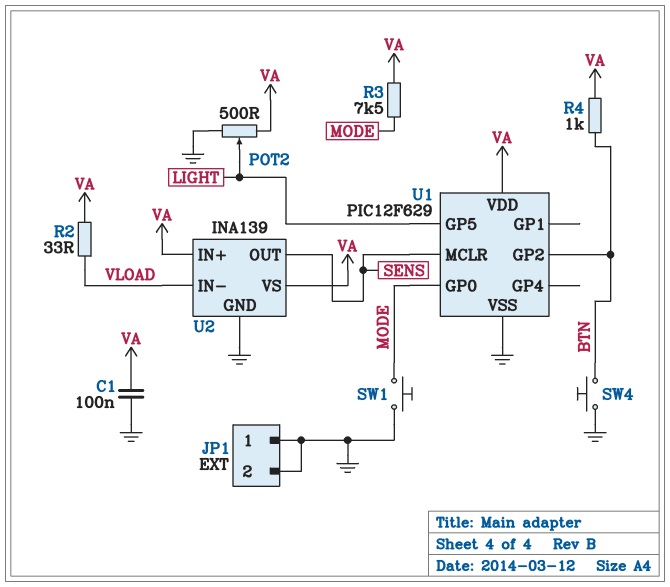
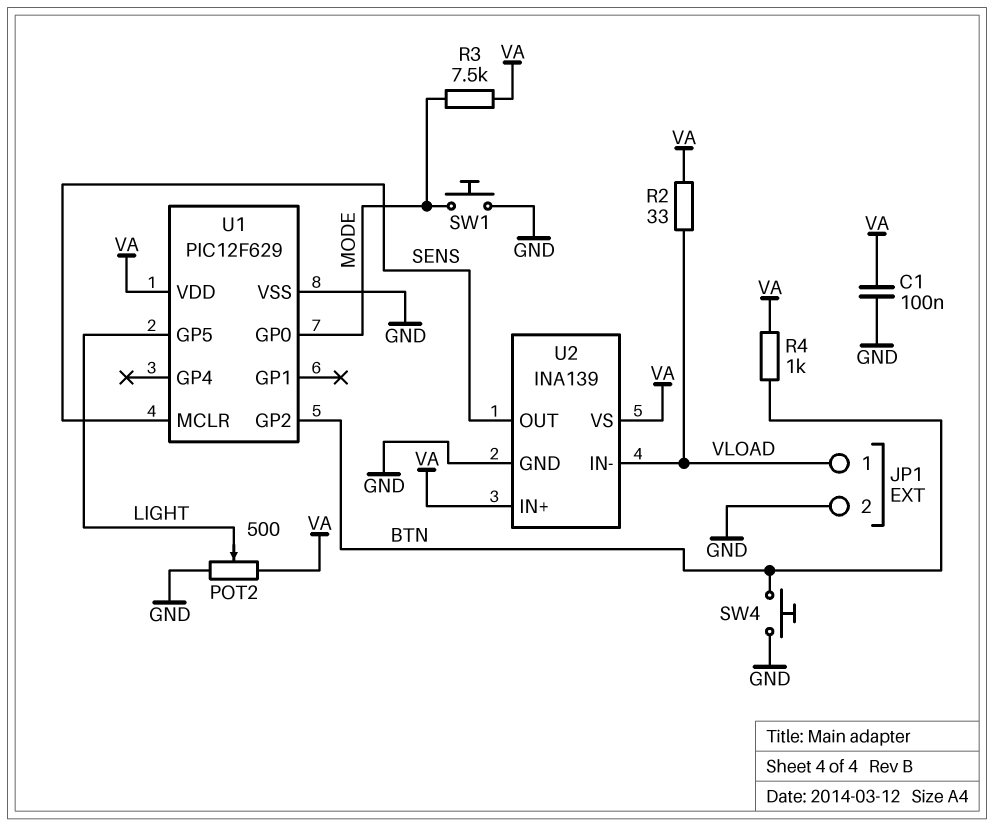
JP1 pin 1: GND -> VLOAD

